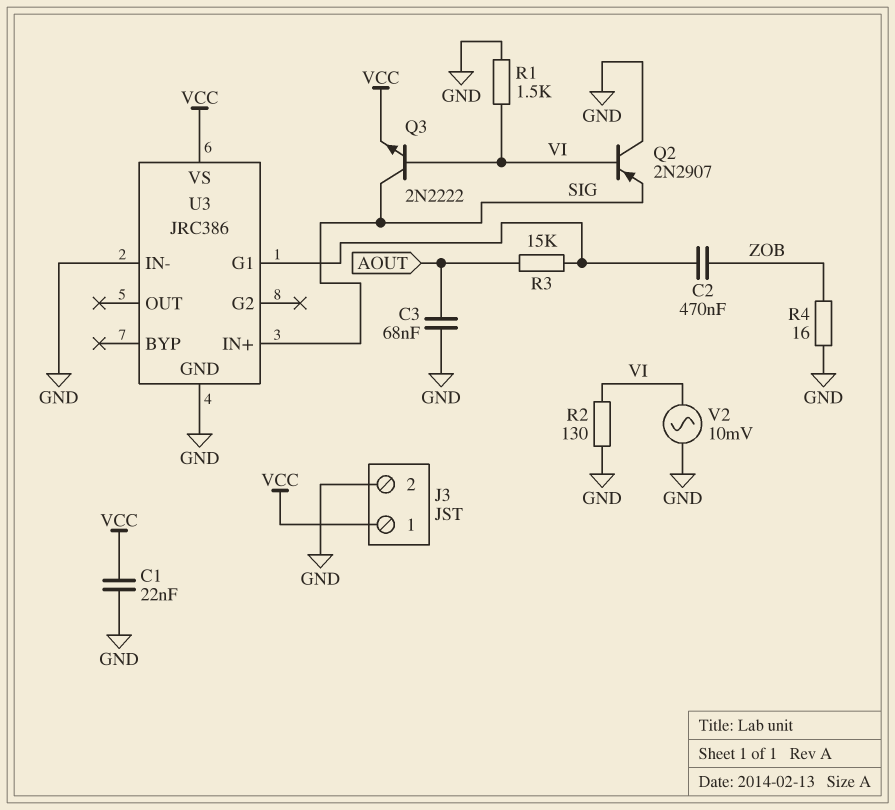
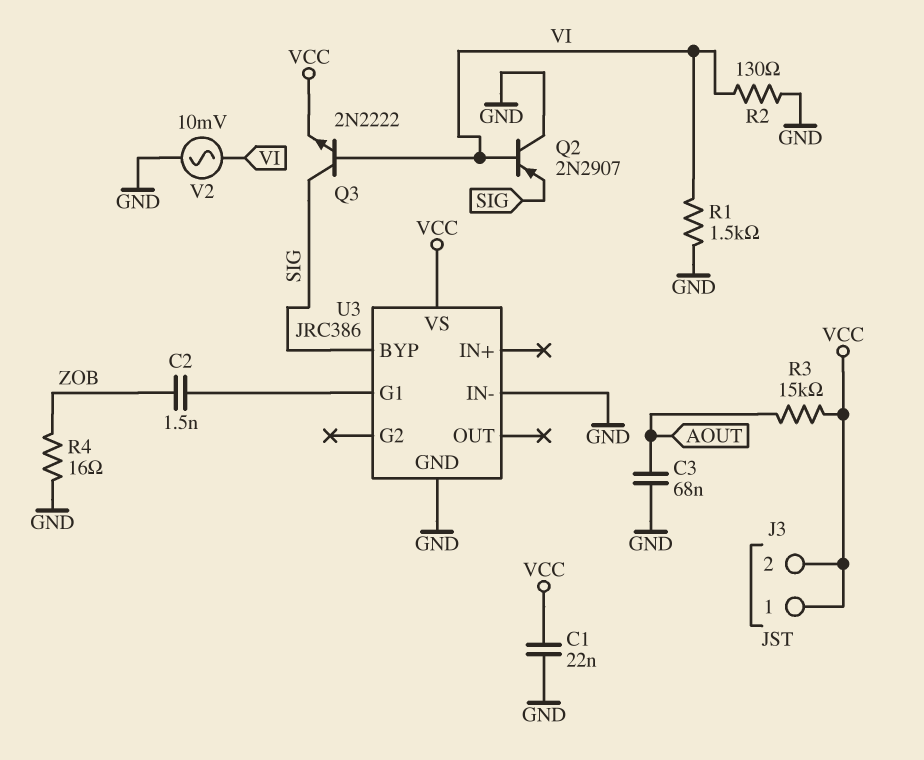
C2: 470nF (U3/G1, ZOB) -> 1.5nF (U3/G1, ZOB)
J3 pin 2: GND -> VCC
R3: 15k (AOUT, U3/G1) -> 15k (AOUT, VCC)
U3 pin BYP: none -> SIG
U3 pin IN+: SIG -> none

